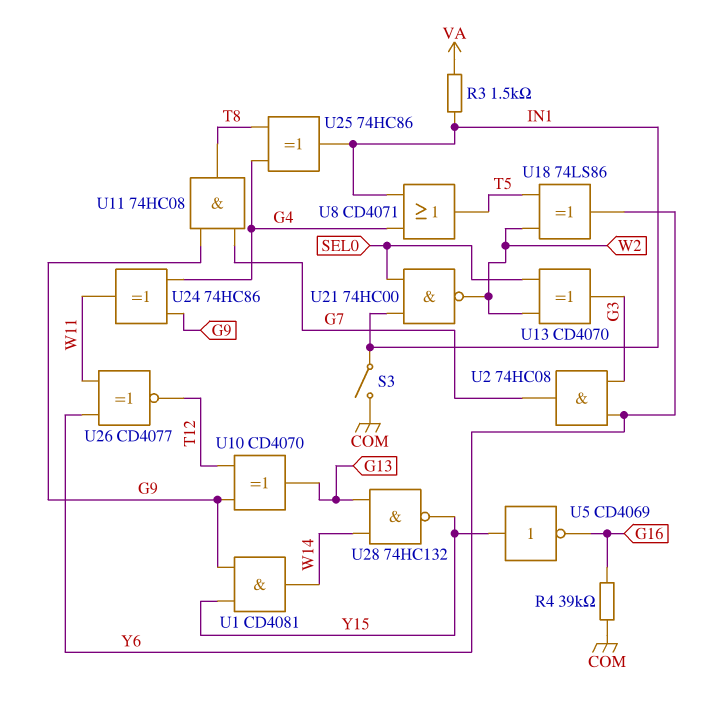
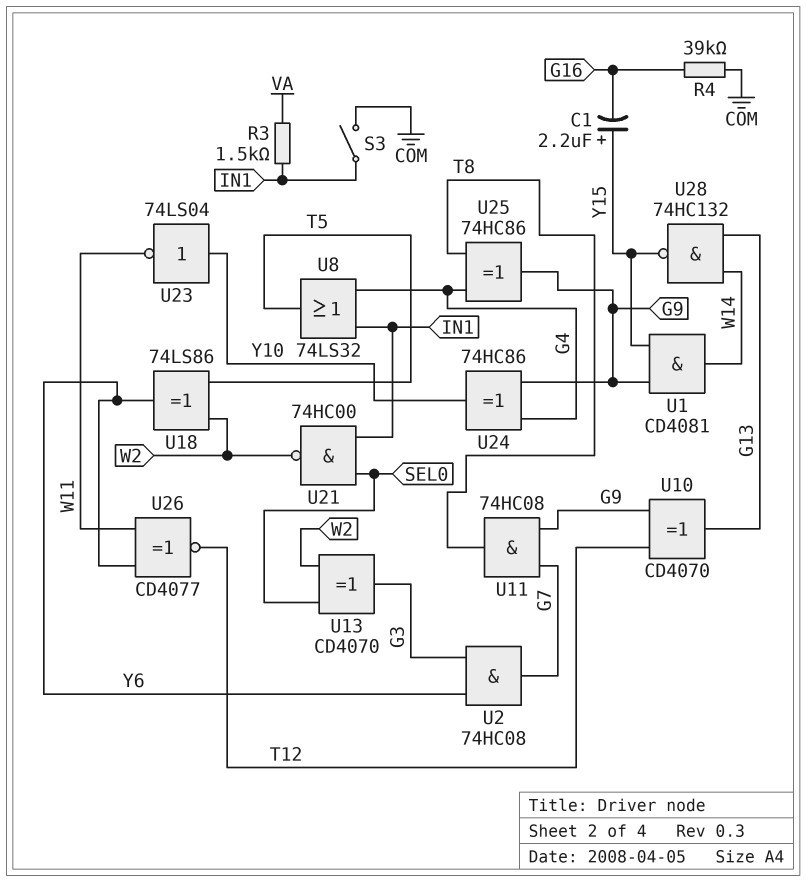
C1: none -> 2.2uF (plus Y15, minus G16)
U5: NOT CD4069 (in Y15, out G16) -> none
U8: OR CD4071 (in G4, in IN1, out T5) -> OR 74LS32 (in G4, in IN1, out T5)
U23: none -> NOT 74LS04 (in Y10, out W11)
U24: XOR 74HC86 (in G4, in G9, out W11) -> XOR 74HC86 (in G4, in G9, out Y10)
U25: XOR 74HC86 (in G4, in T8, out IN1) -> XOR 74HC86 (in G4, in T8, out G9)

